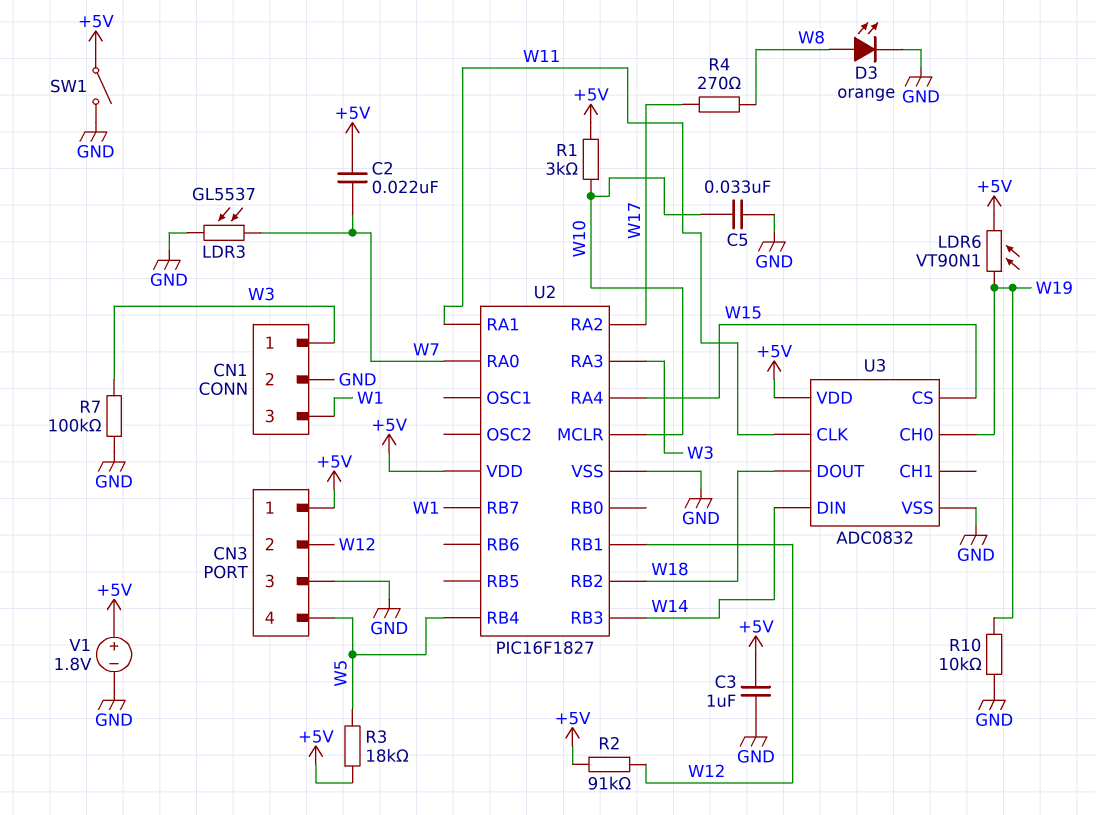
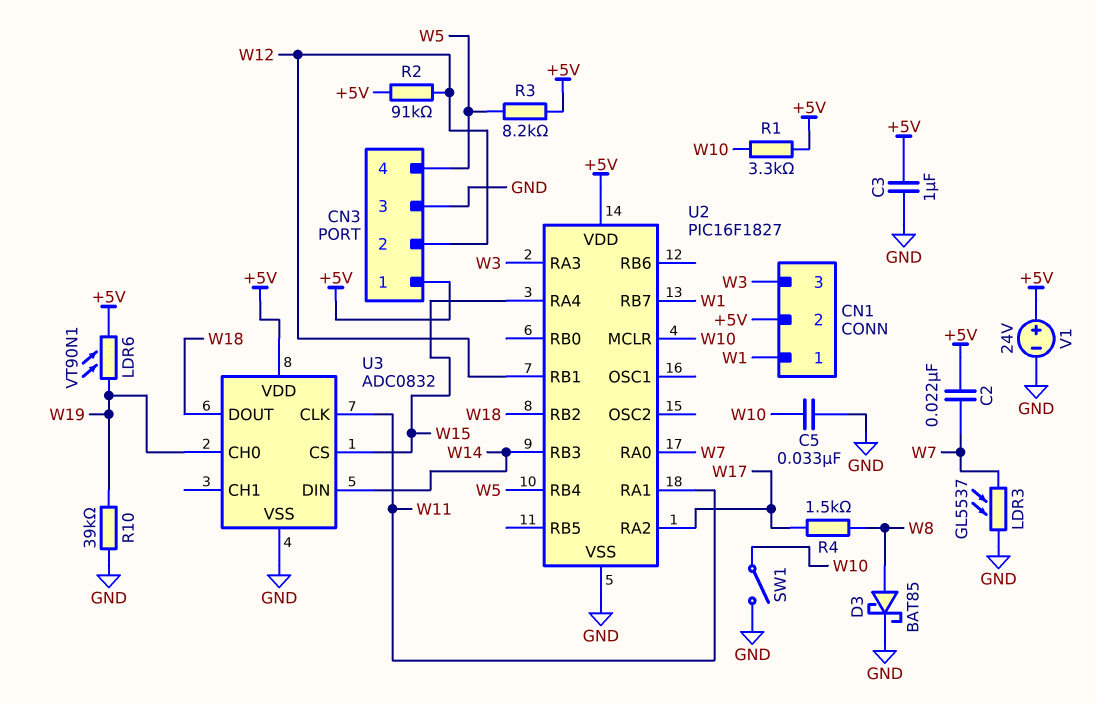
CN1 pin 1: W3 -> W1
CN1 pin 2: GND -> +5V
CN1 pin 3: W1 -> W3
D3: LED orange (A W8, K GND) -> schottky BAT85 (A W8, K GND)
R1: 3k (+5V, W10) -> 3.3k (+5V, W10)
R3: 18k (+5V, W5) -> 8.2k (+5V, W5)
R4: 270 (W8, W17) -> 1.5k (W8, W17)
R7: 100k (GND, W3) -> none
R10: 10k (GND, W19) -> 39k (GND, W19)
SW1: switch (+5V, GND) -> switch (GND, W10)
V1: 1.8V (plus +5V, minus GND) -> 24V (plus +5V, minus GND)

